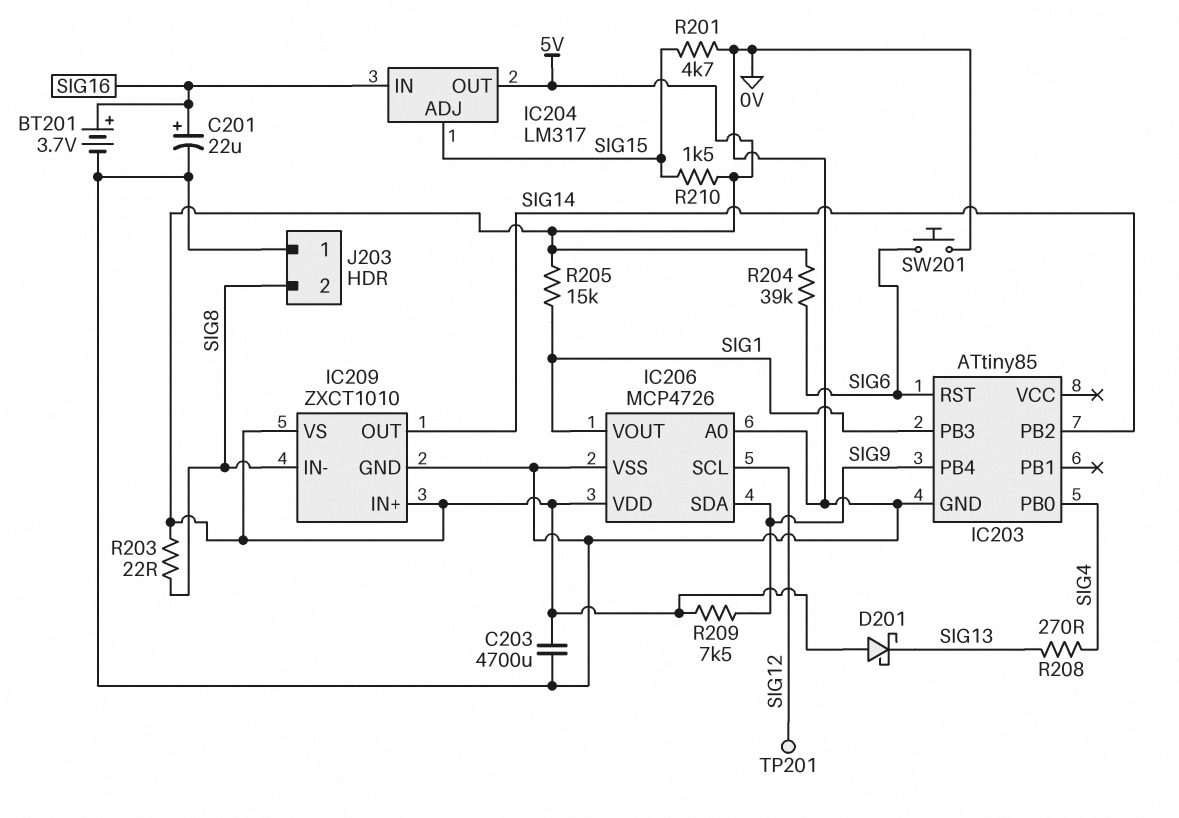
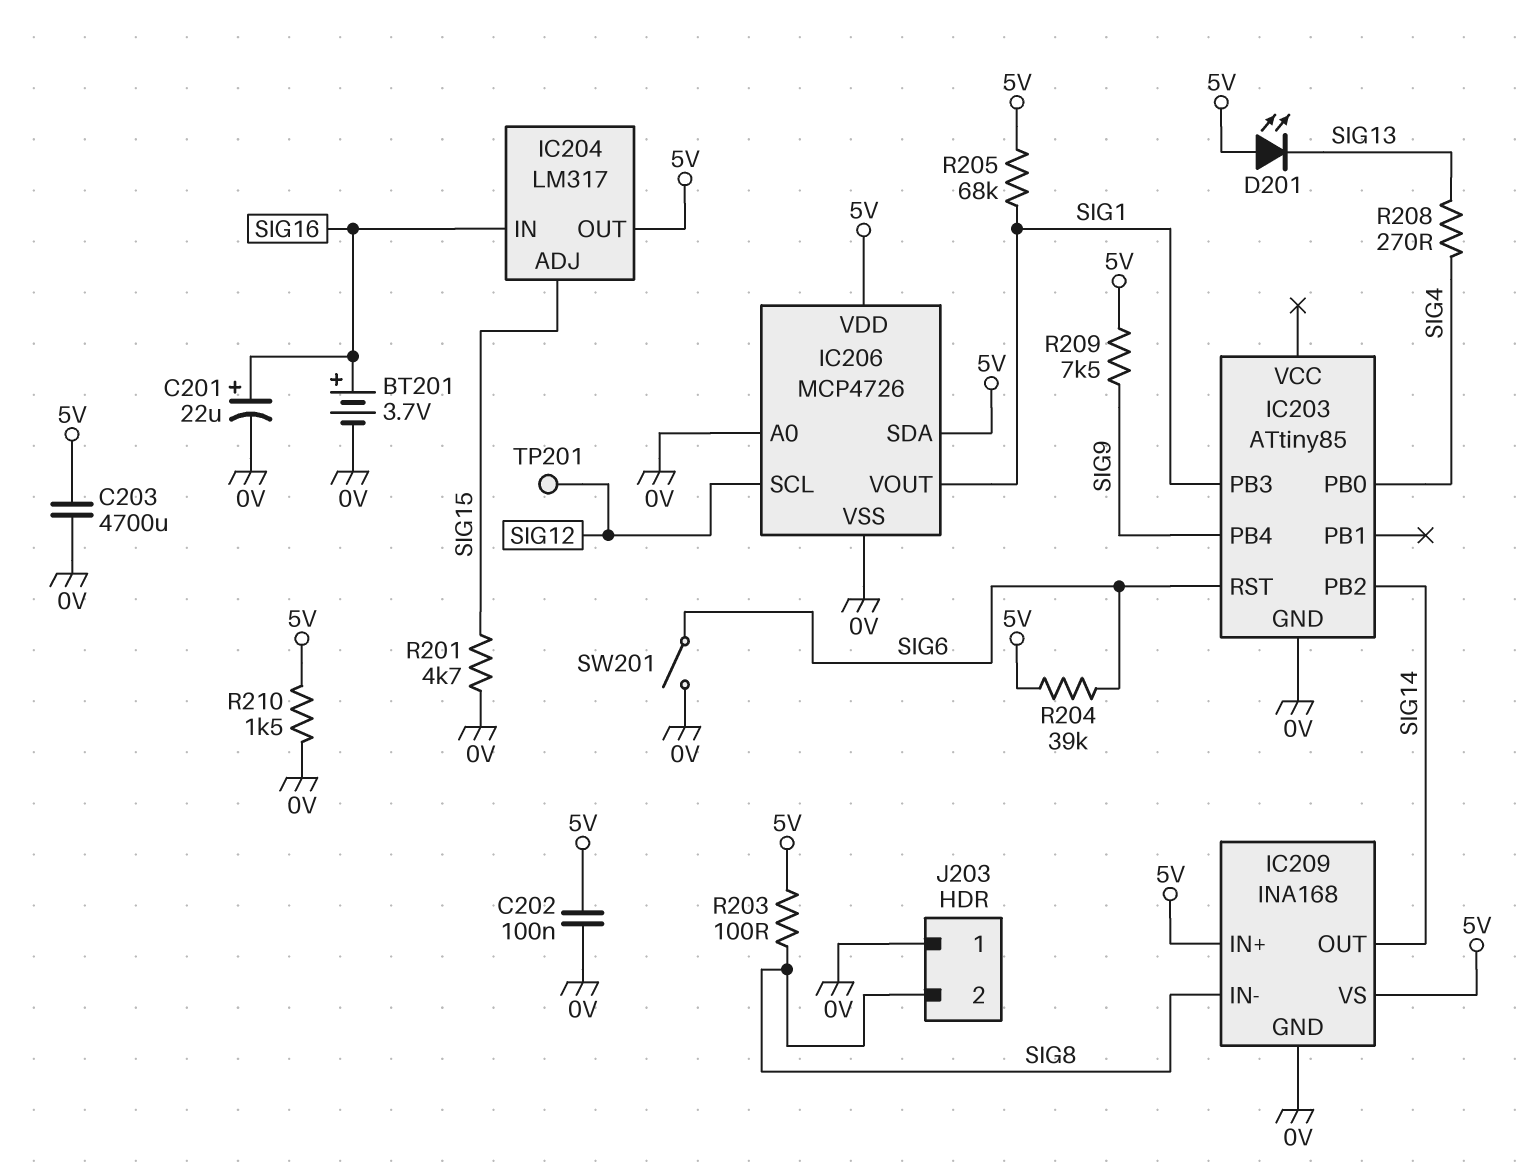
C202: none -> 100nF (0V, 5V)
D201: schottky (A 5V, K SIG13) -> LED (A 5V, K SIG13)
IC206 pin SDA: SIG9 -> 5V
IC209: ZXCT1010 -> INA168
R203: 22 (5V, SIG8) -> 100 (5V, SIG8)
R205: 15k (5V, SIG1) -> 68k (5V, SIG1)
R210: 1.5k (5V, SIG15) -> 1.5k (0V, 5V)
SW201: button (0V, SIG6) -> switch (0V, SIG6)

